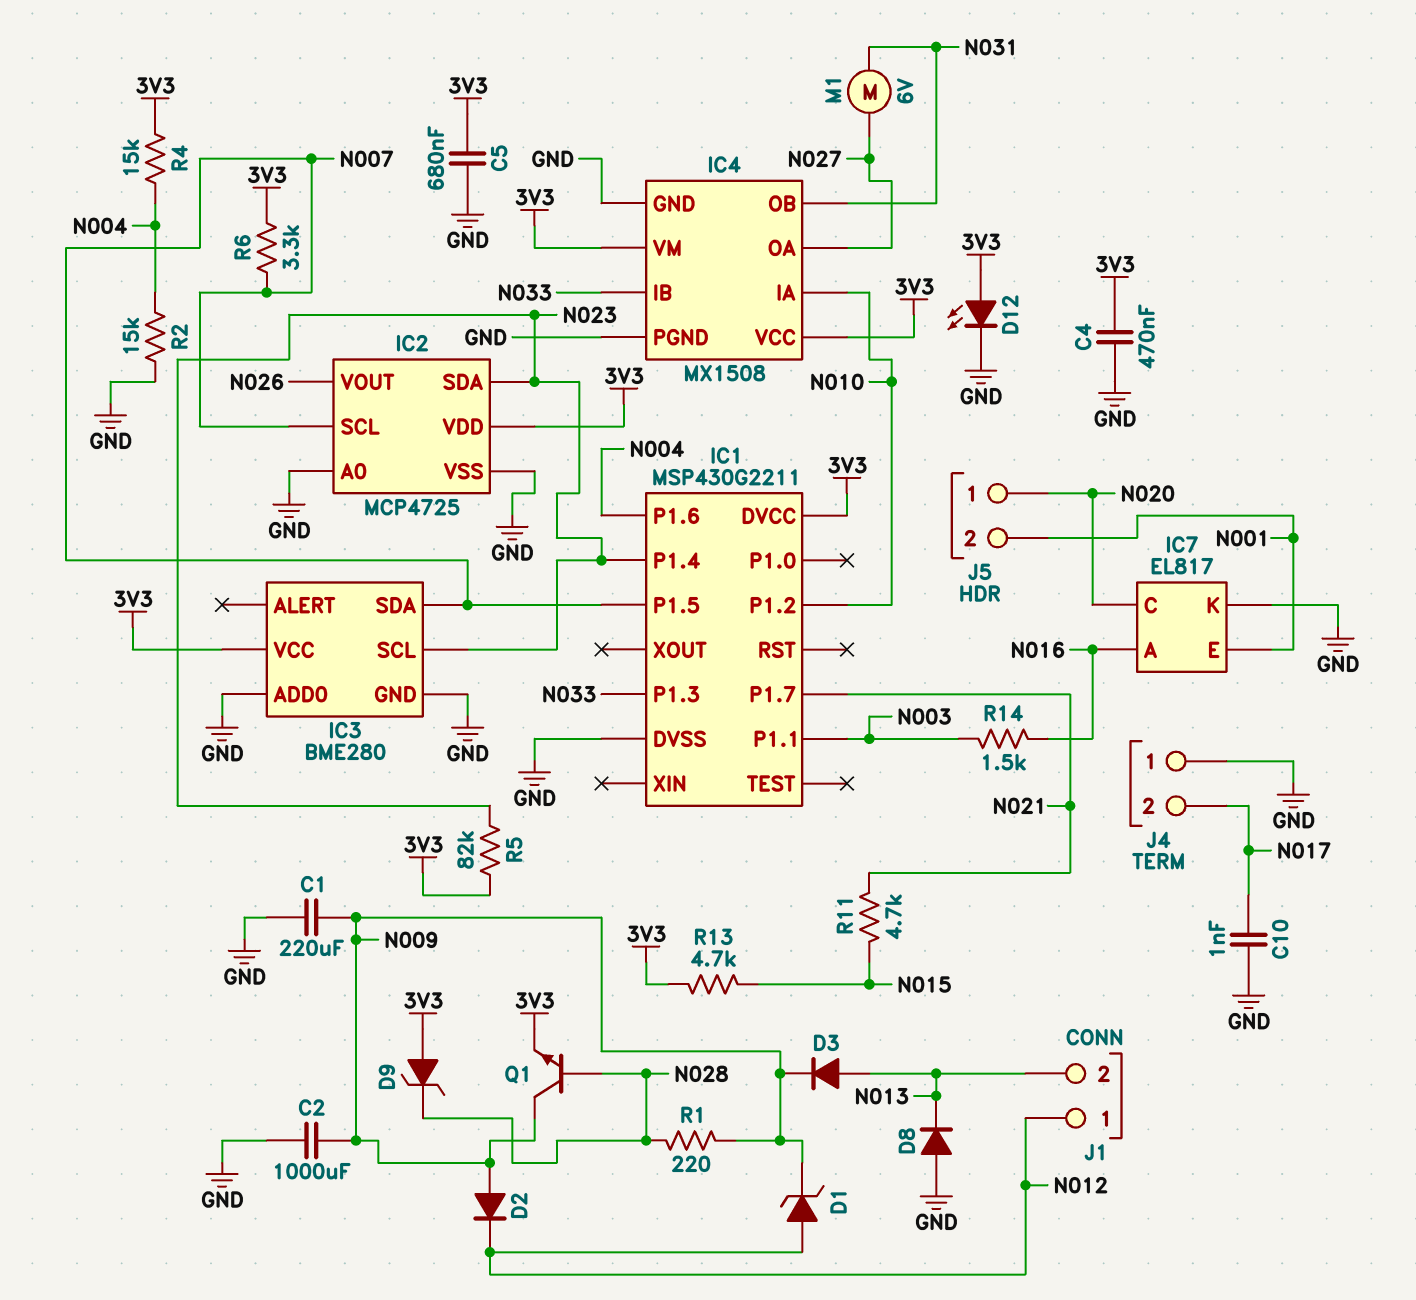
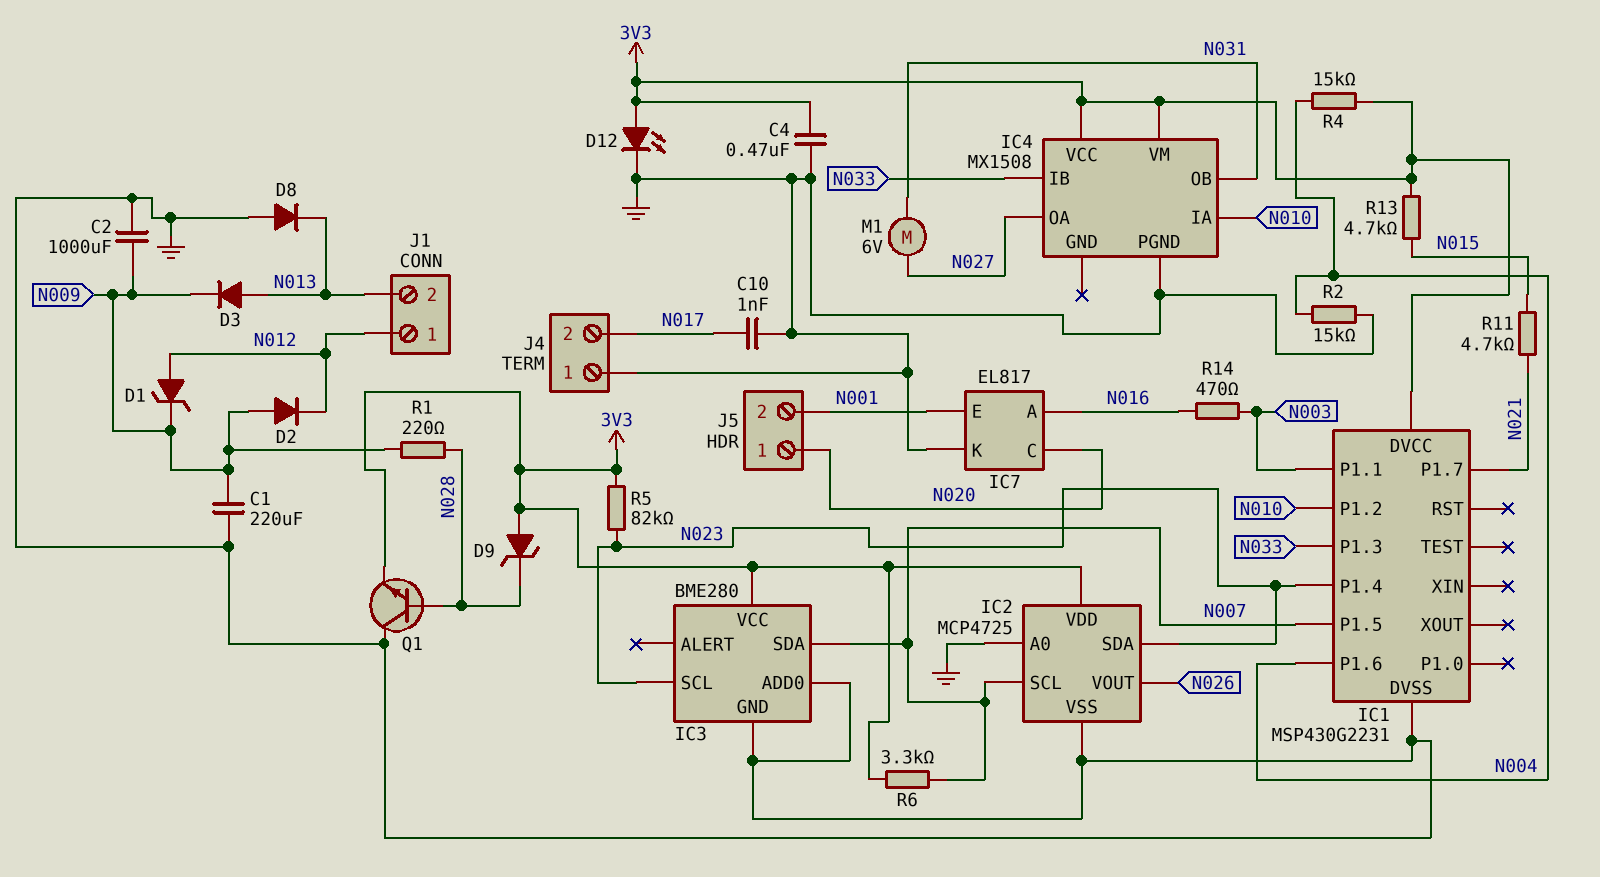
C5: 680nF (3V3, GND) -> none
IC1: MSP430G2211 -> MSP430G2231
IC4 pin GND: GND -> none
Q1: NPN (B N028, C N009, E 3V3) -> NPN (B N028, C GND, E 3V3)
R14: 1.5k (N003, N016) -> 470 (N003, N016)

